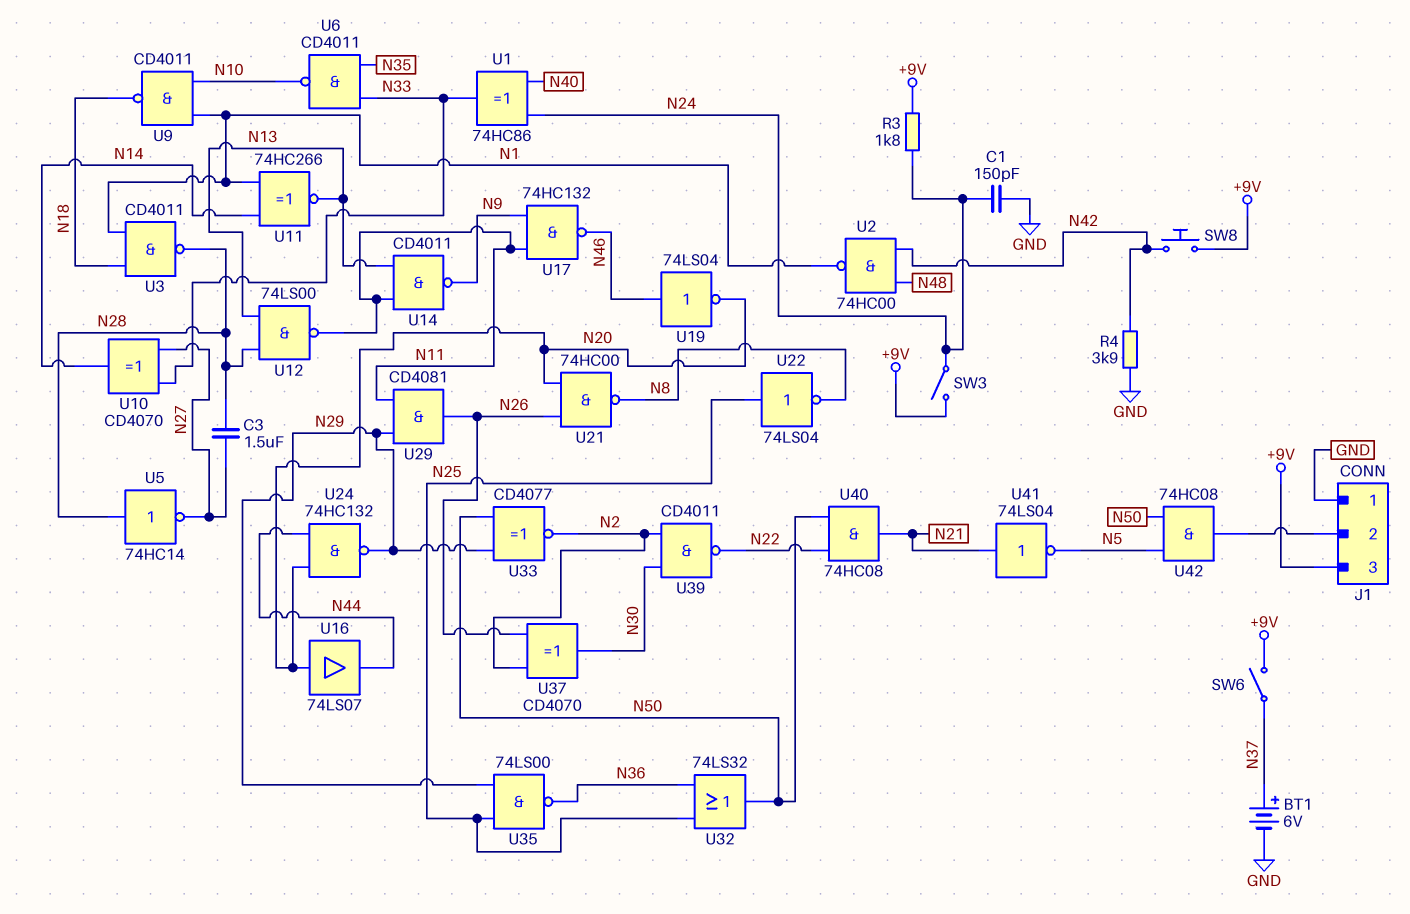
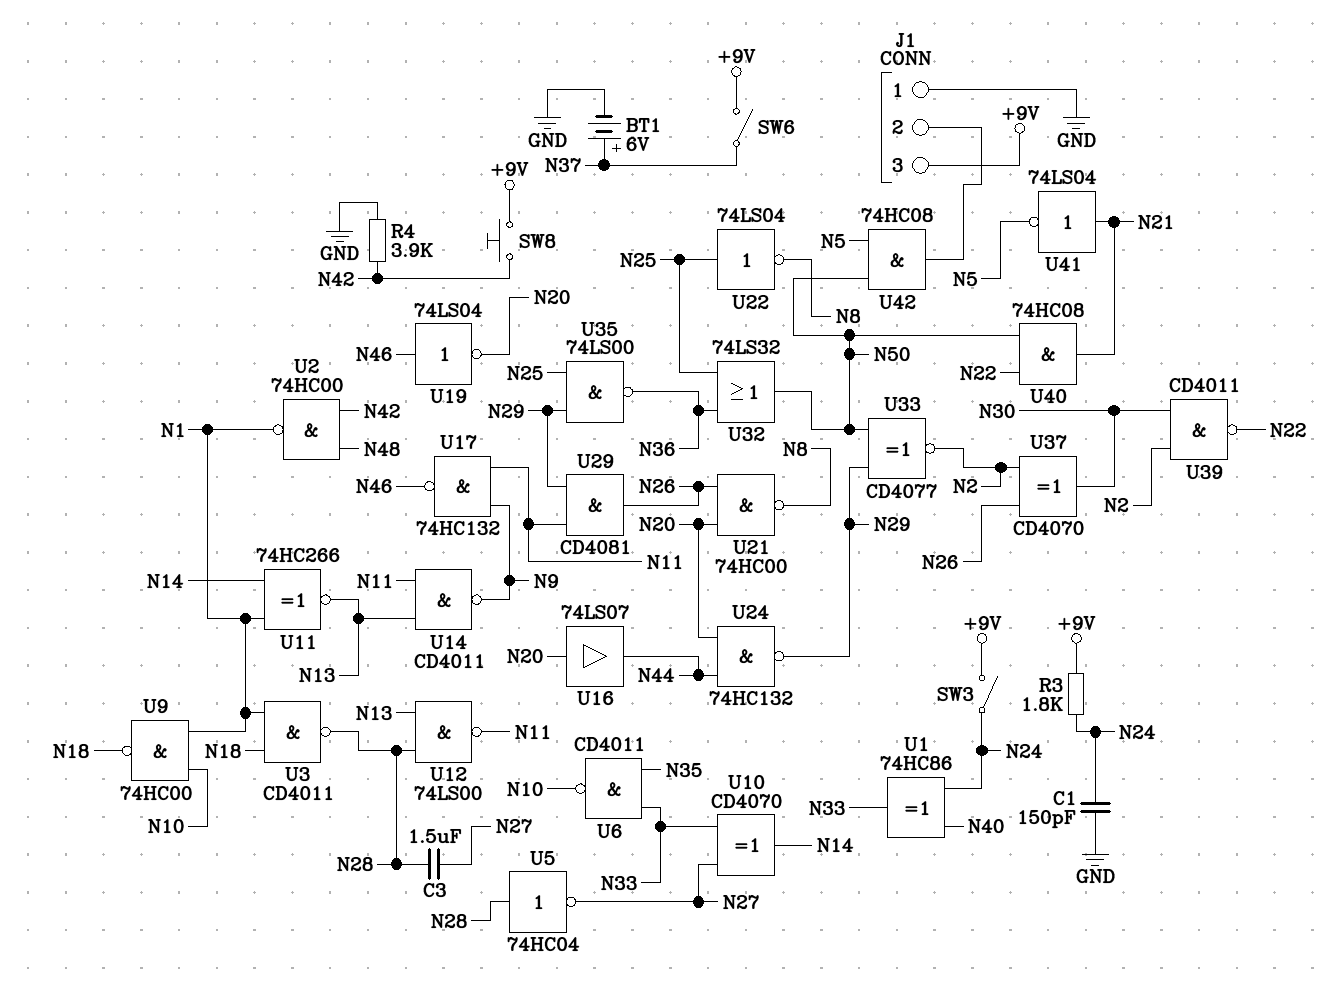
U5: NOT 74HC14 (in N28, out N27) -> NOT 74HC04 (in N28, out N27)
U9: NAND CD4011 (in N1, in N10, out N18) -> NAND 74HC00 (in N1, in N10, out N18)

